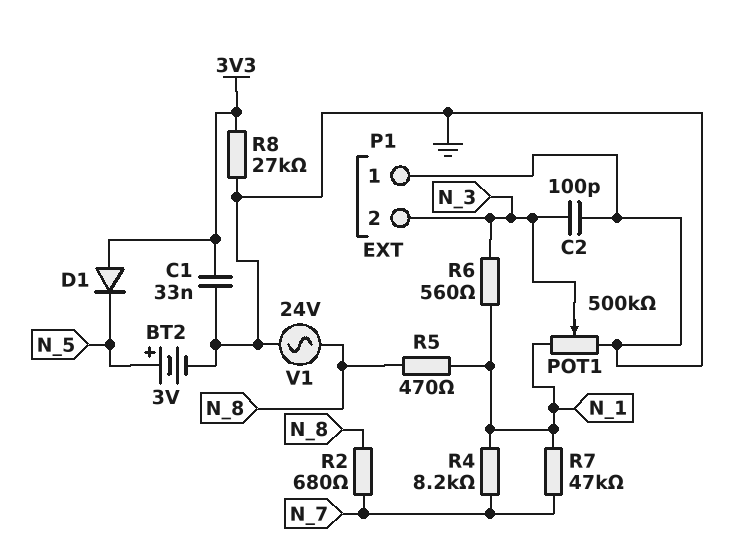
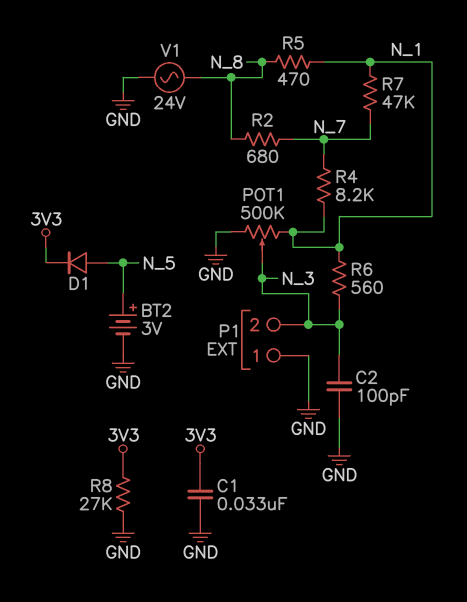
D1: diode (A 3V3, K N_5) -> diode (A N_5, K 3V3)

